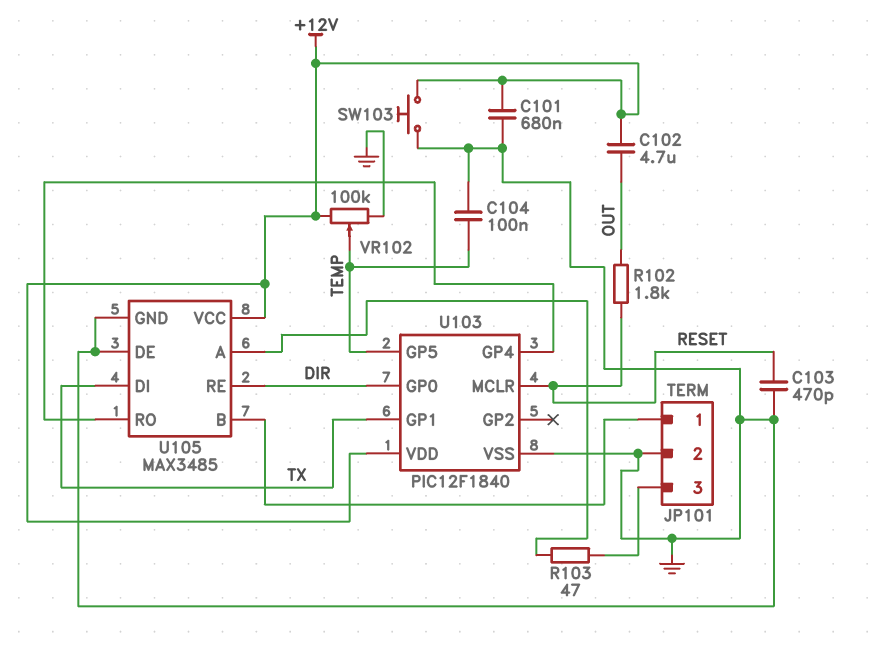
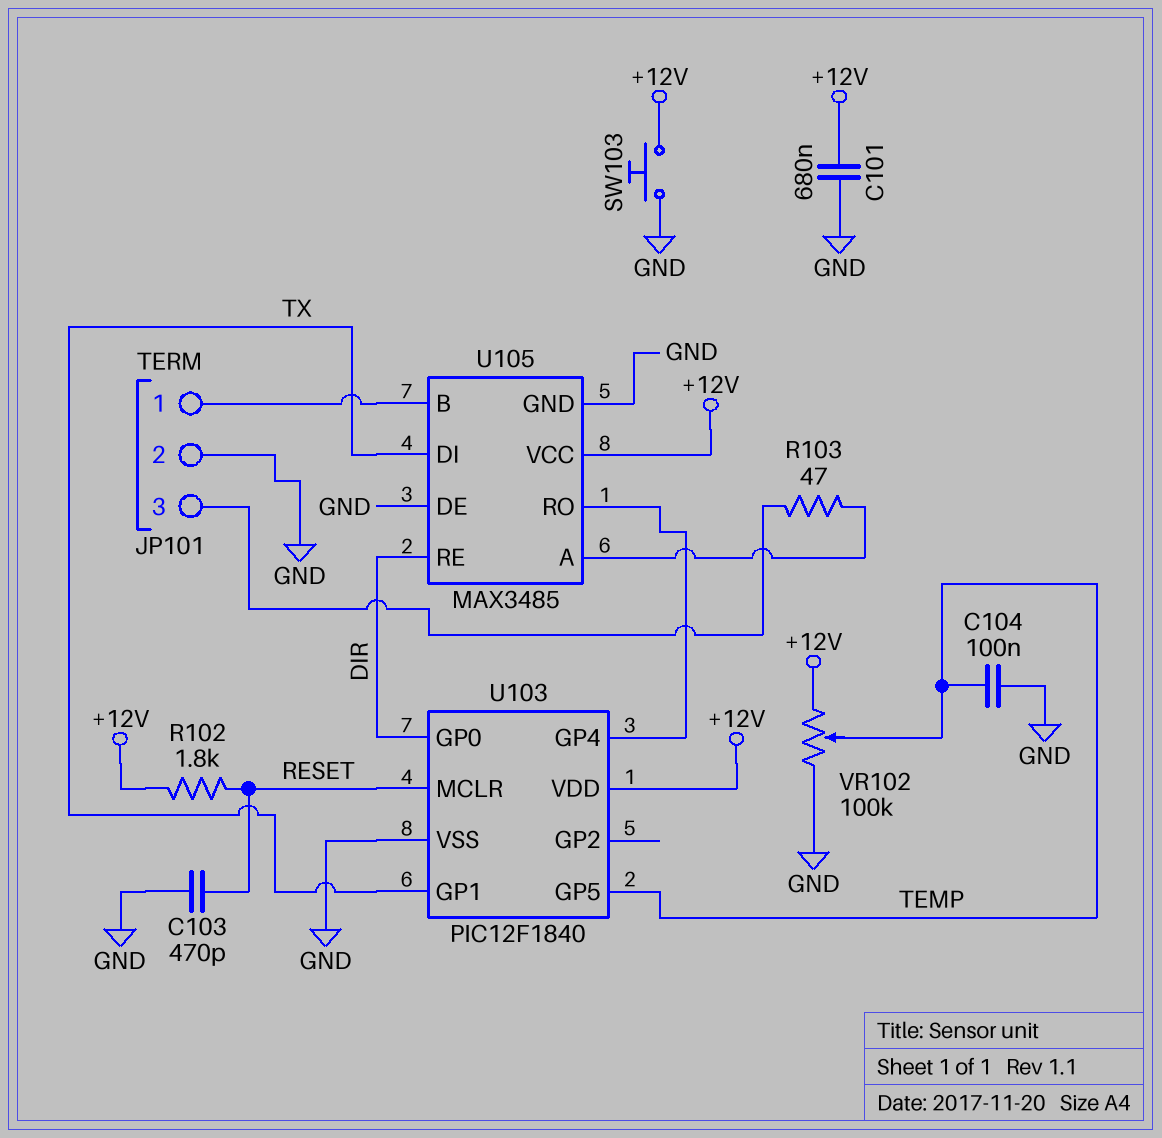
C102: 4.7uF (+12V, OUT) -> none
R102: 1.8k (OUT, RESET) -> 1.8k (+12V, RESET)

